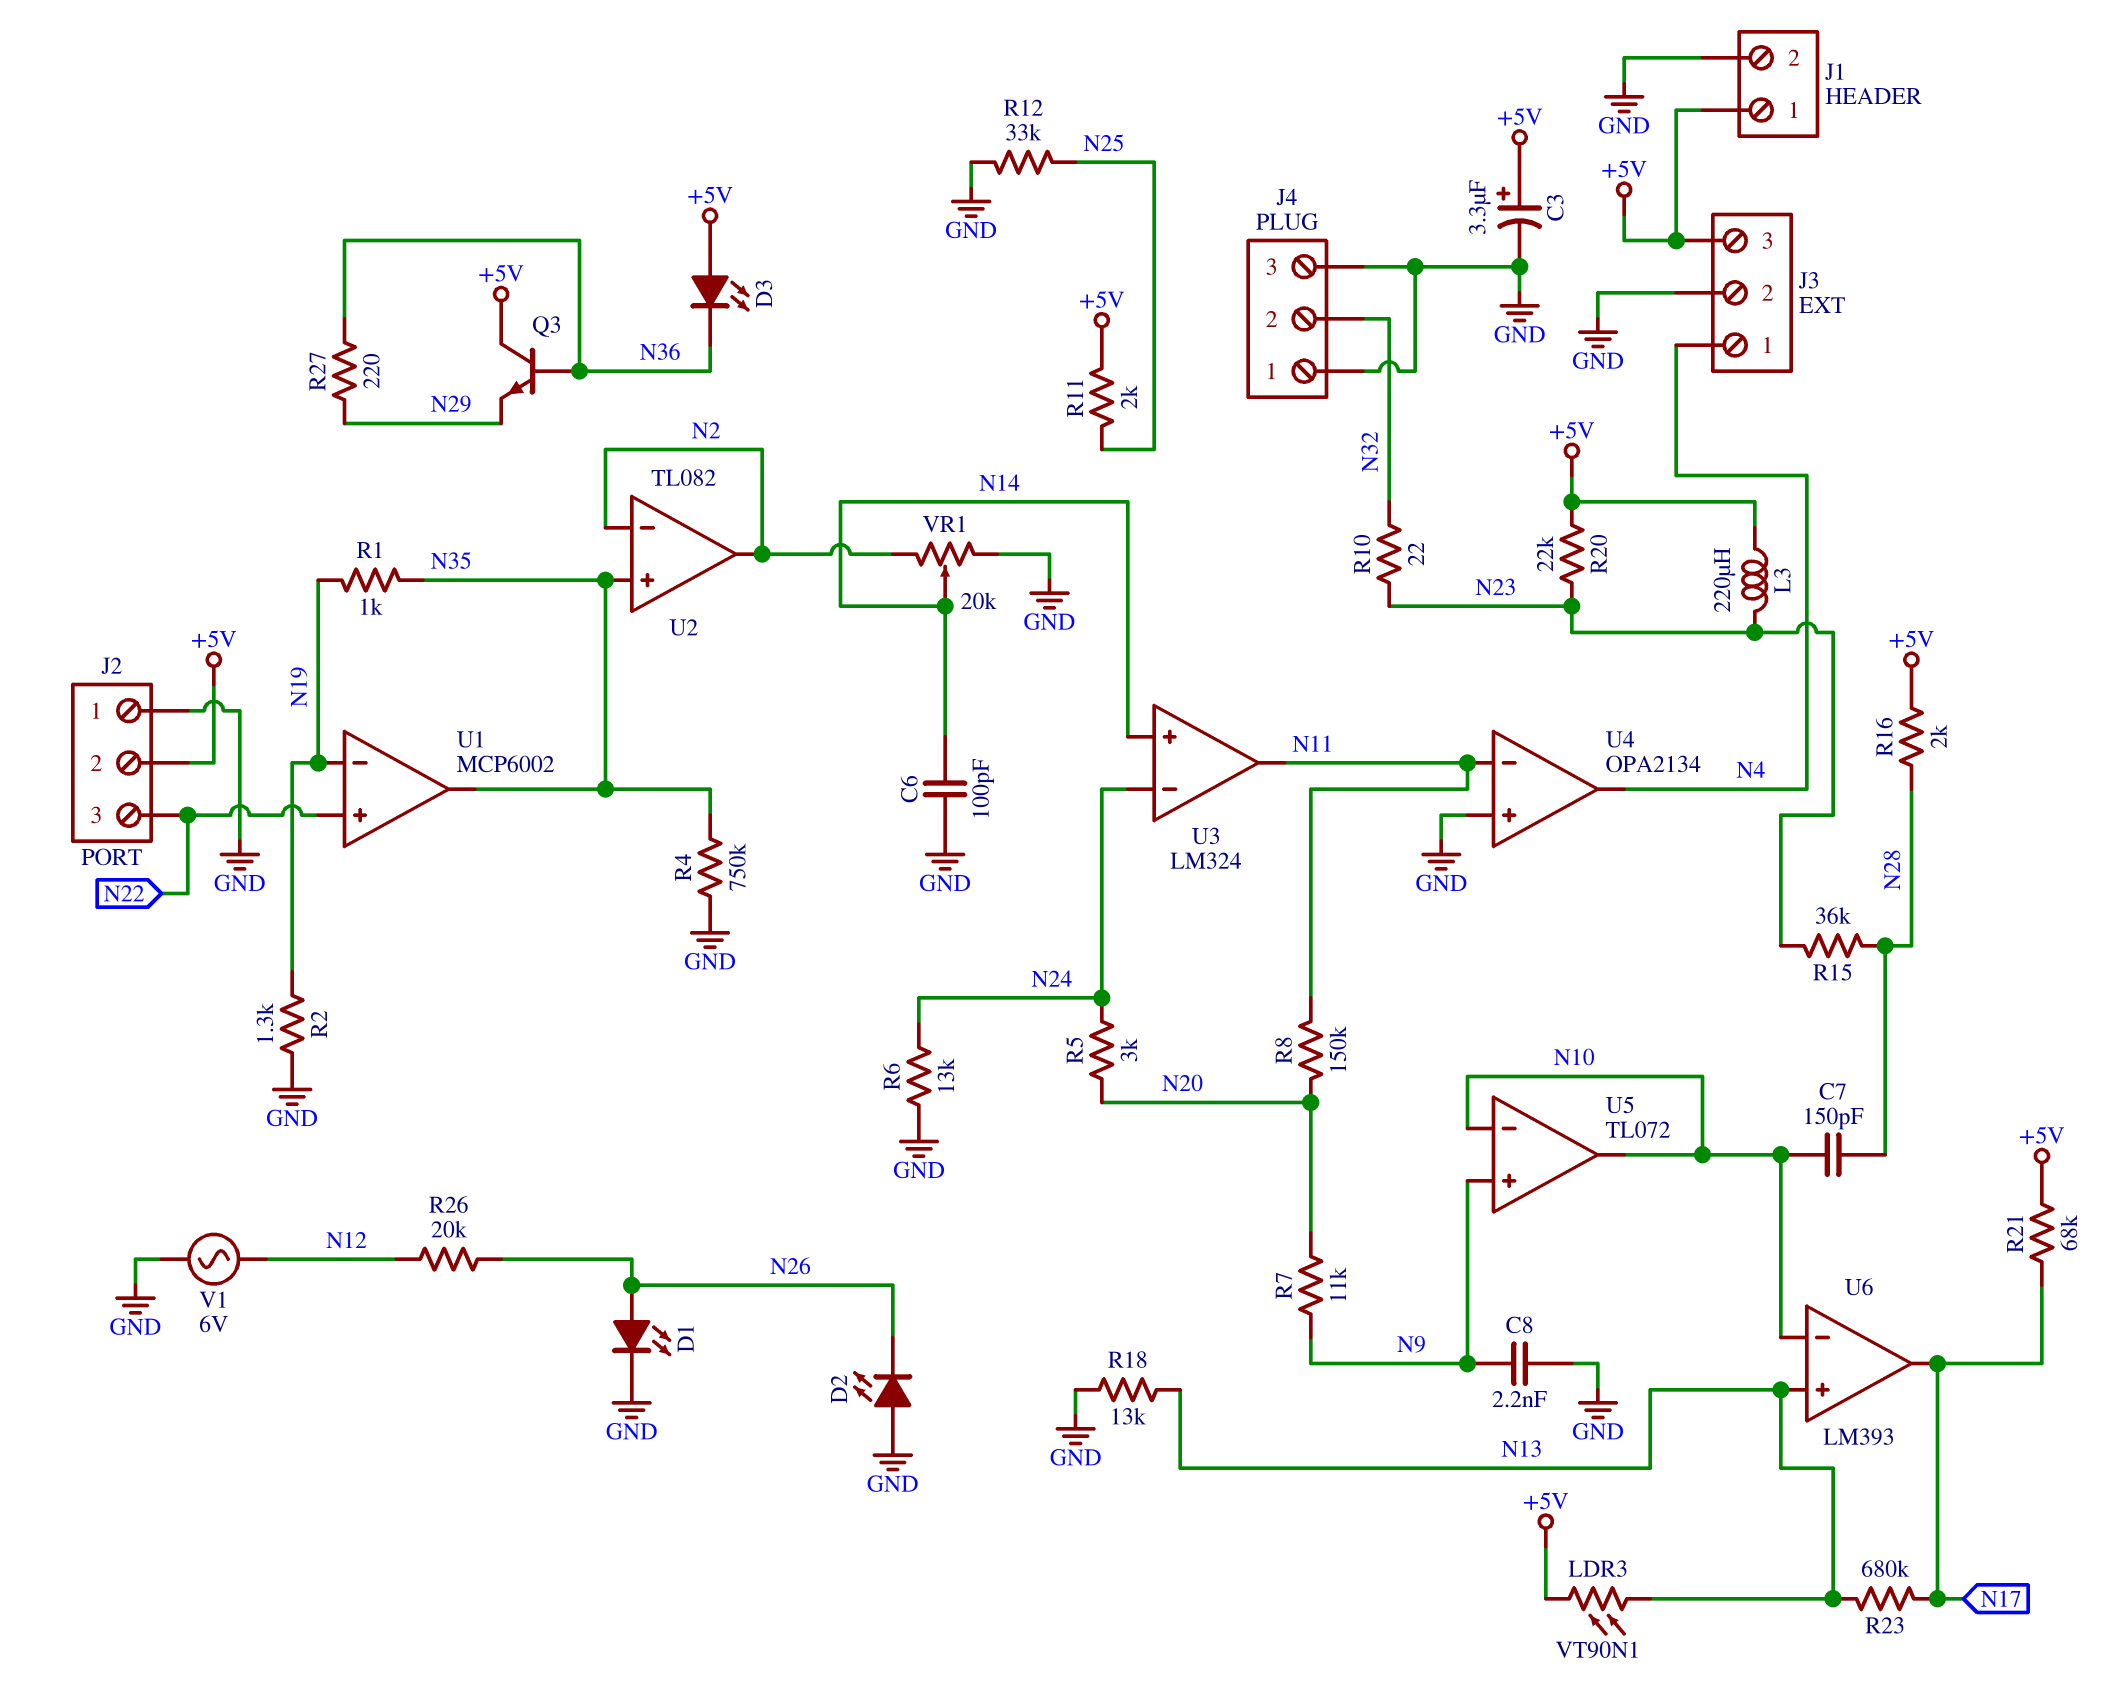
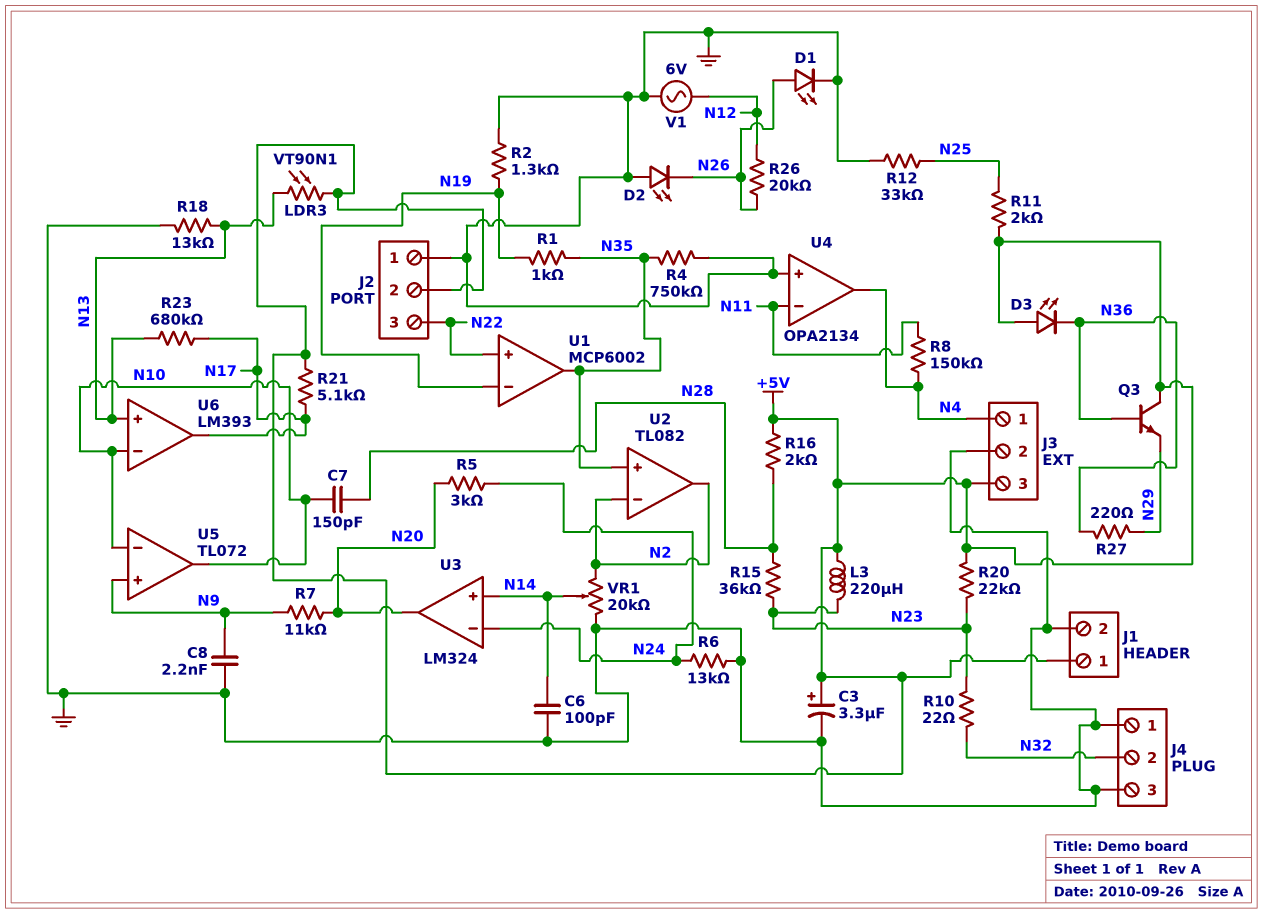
R8: 150k (N11, N20) -> 150k (N4, N11)
R21: 68k (+5V, N17) -> 5.1k (+5V, N17)
U3 pin out: N11 -> N20

